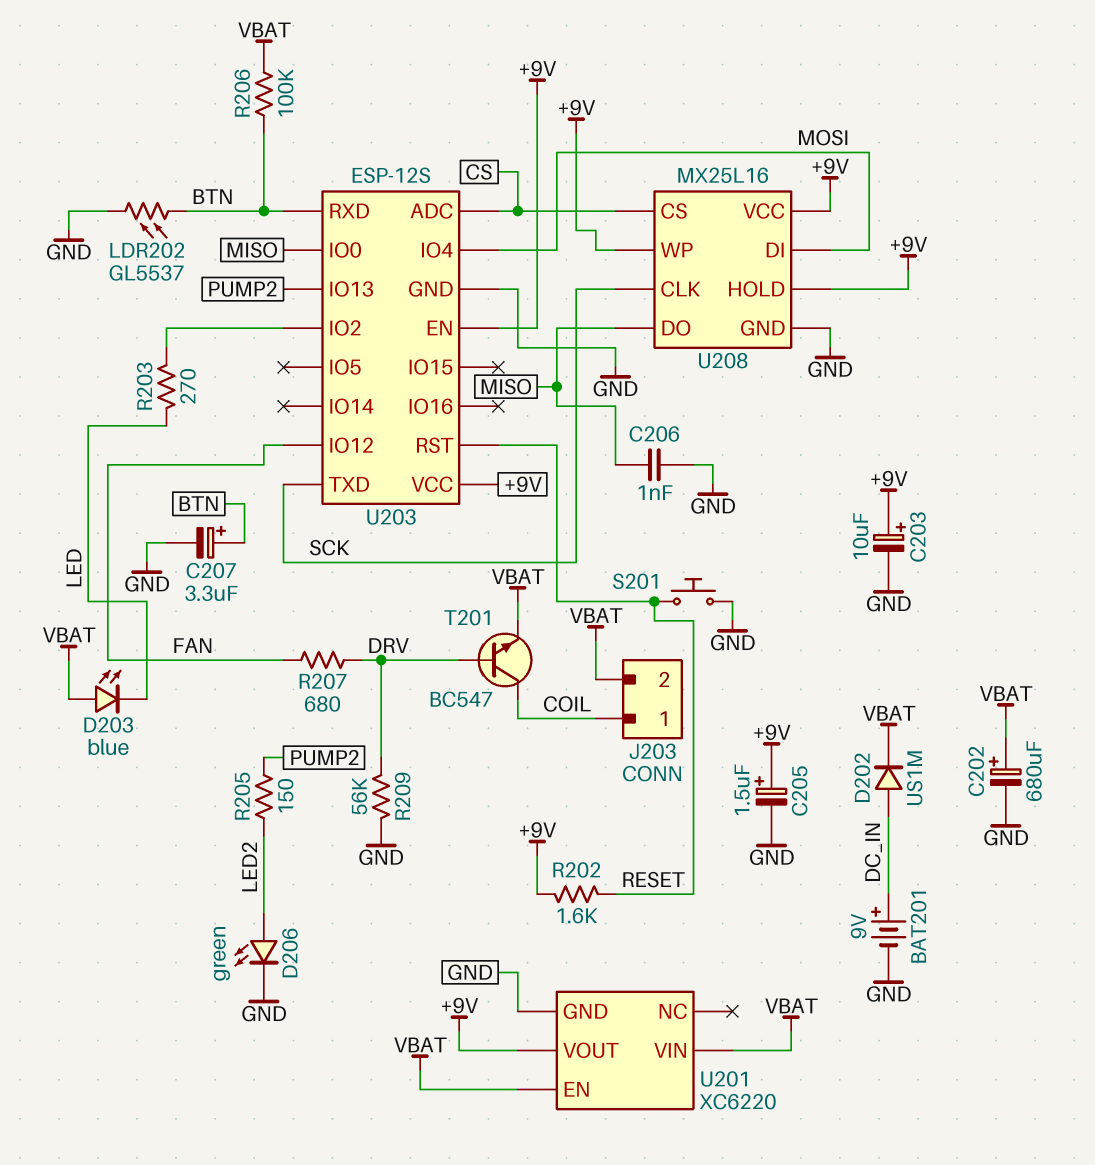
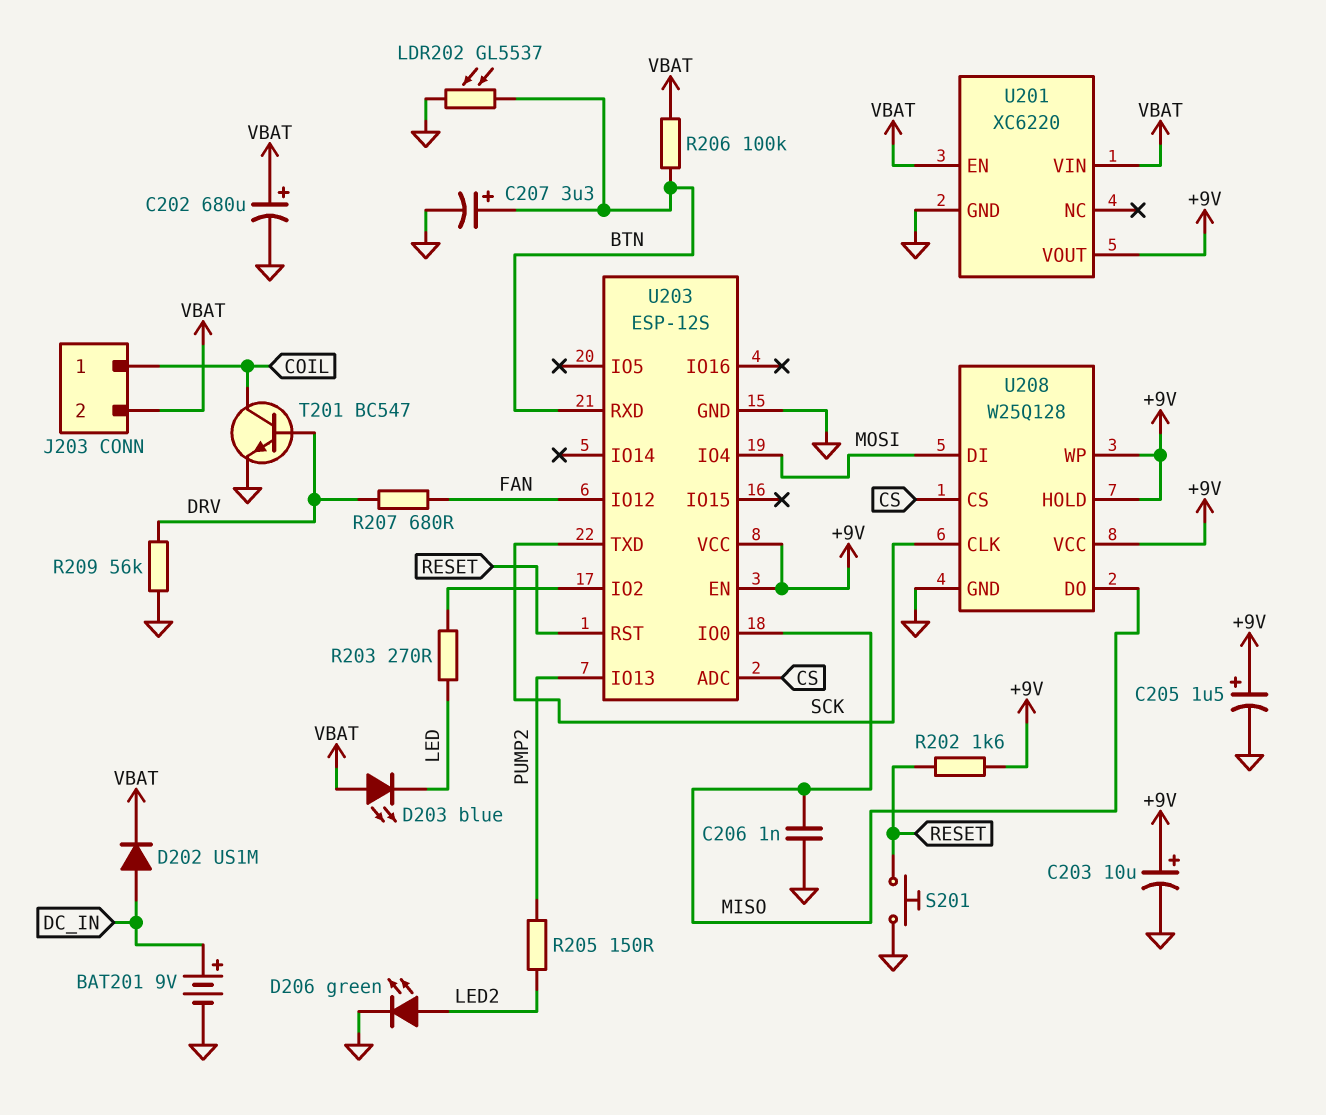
T201: NPN BC547 (B DRV, C COIL, E VBAT) -> NPN BC547 (B DRV, C COIL, E GND)
U208: MX25L16 -> W25Q128

